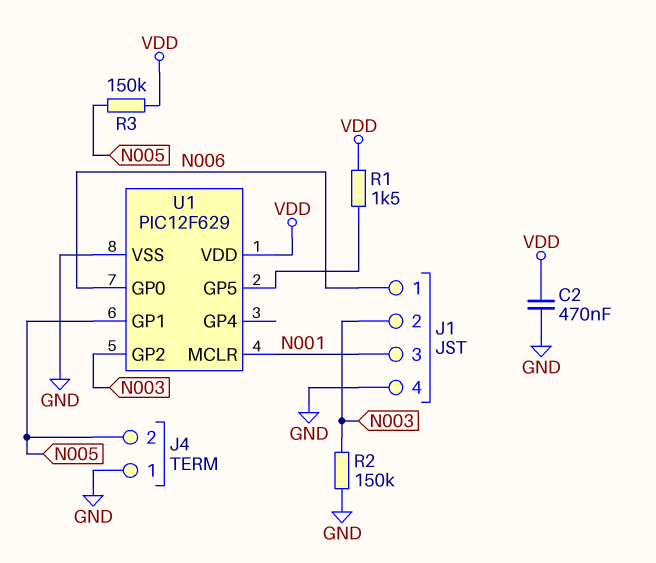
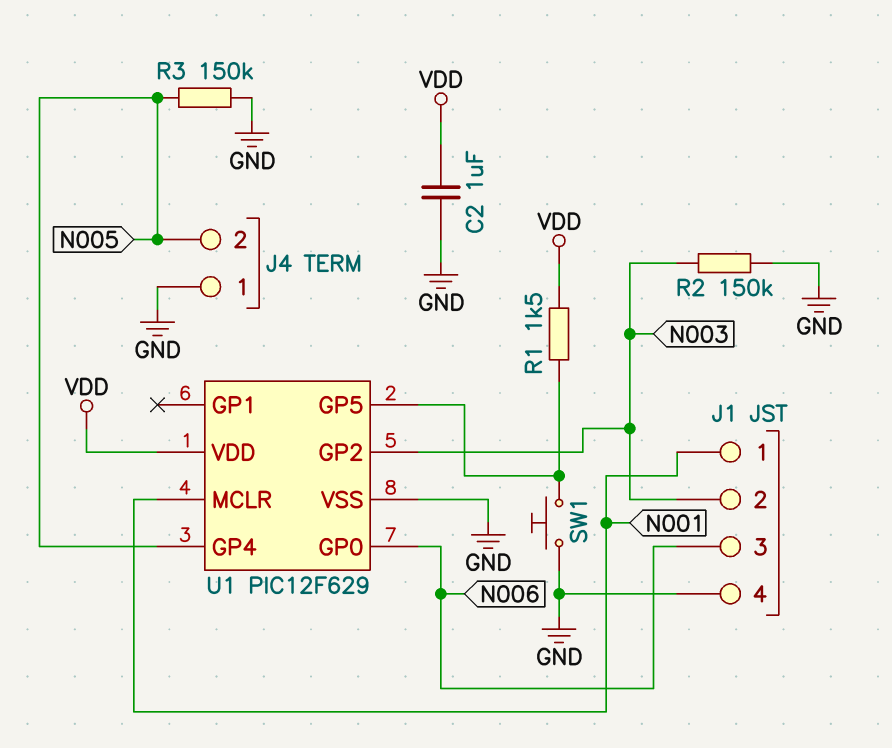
C2: 470nF (GND, VDD) -> 1uF (GND, VDD)
J1 pin 1: N006 -> N001
J1 pin 3: N001 -> N006
R3: 150k (N005, VDD) -> 150k (GND, N005)
SW1: none -> button (GND, U1/GP5)
U1 pin GP1: N005 -> none
U1 pin GP4: none -> N005

